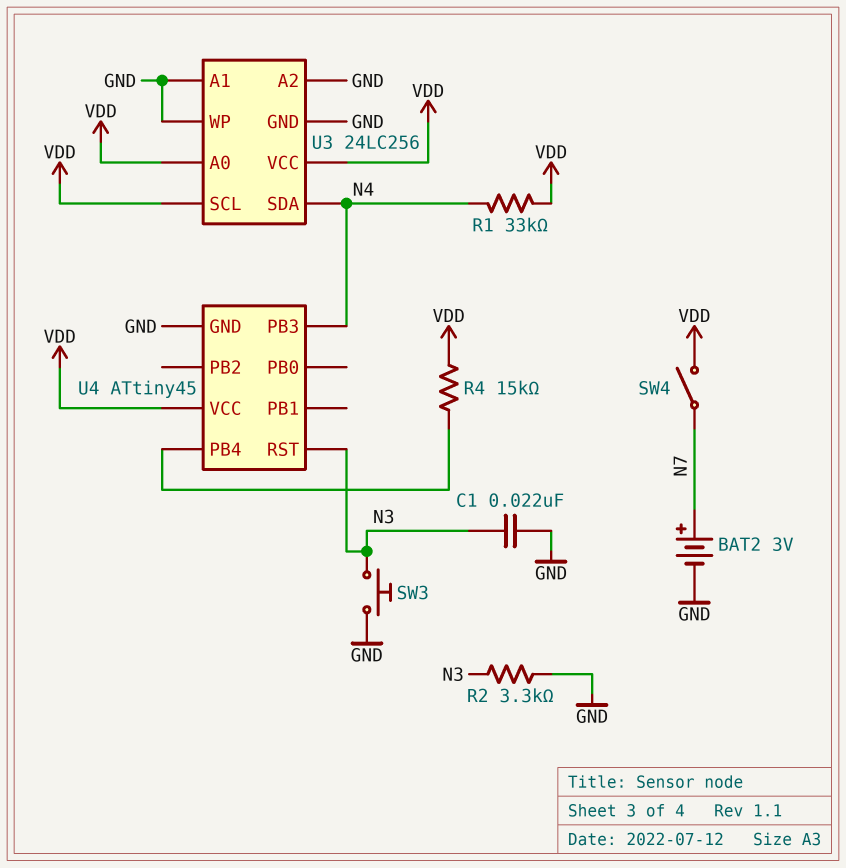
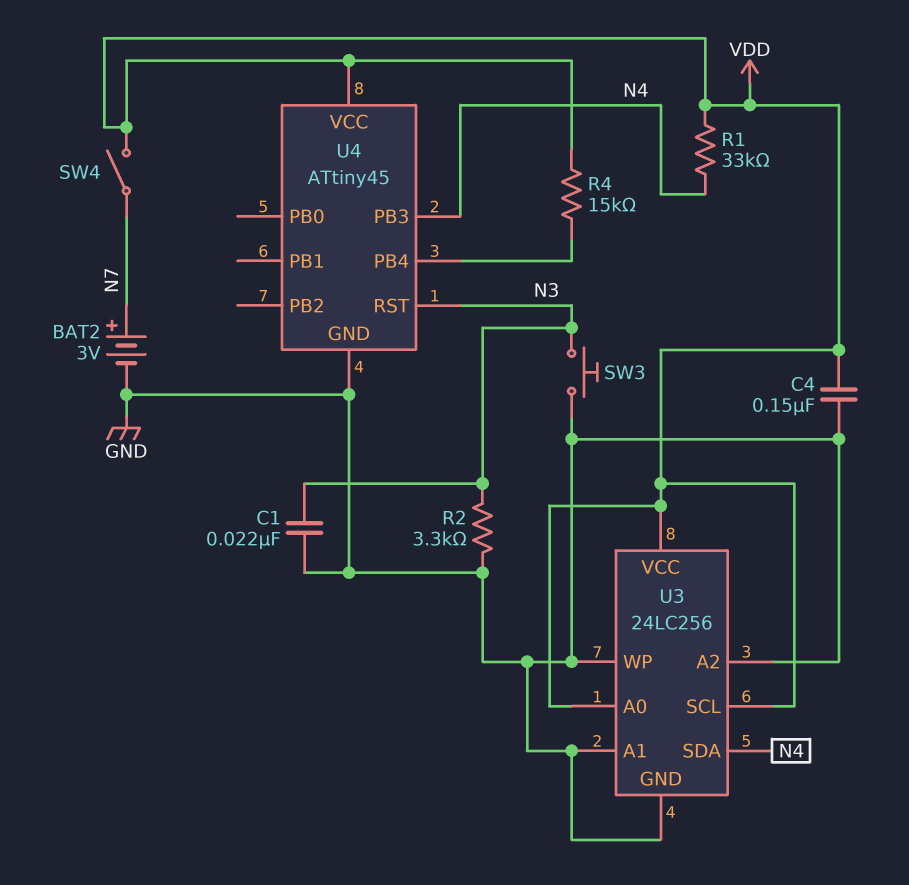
C4: none -> 150nF (GND, VDD)

